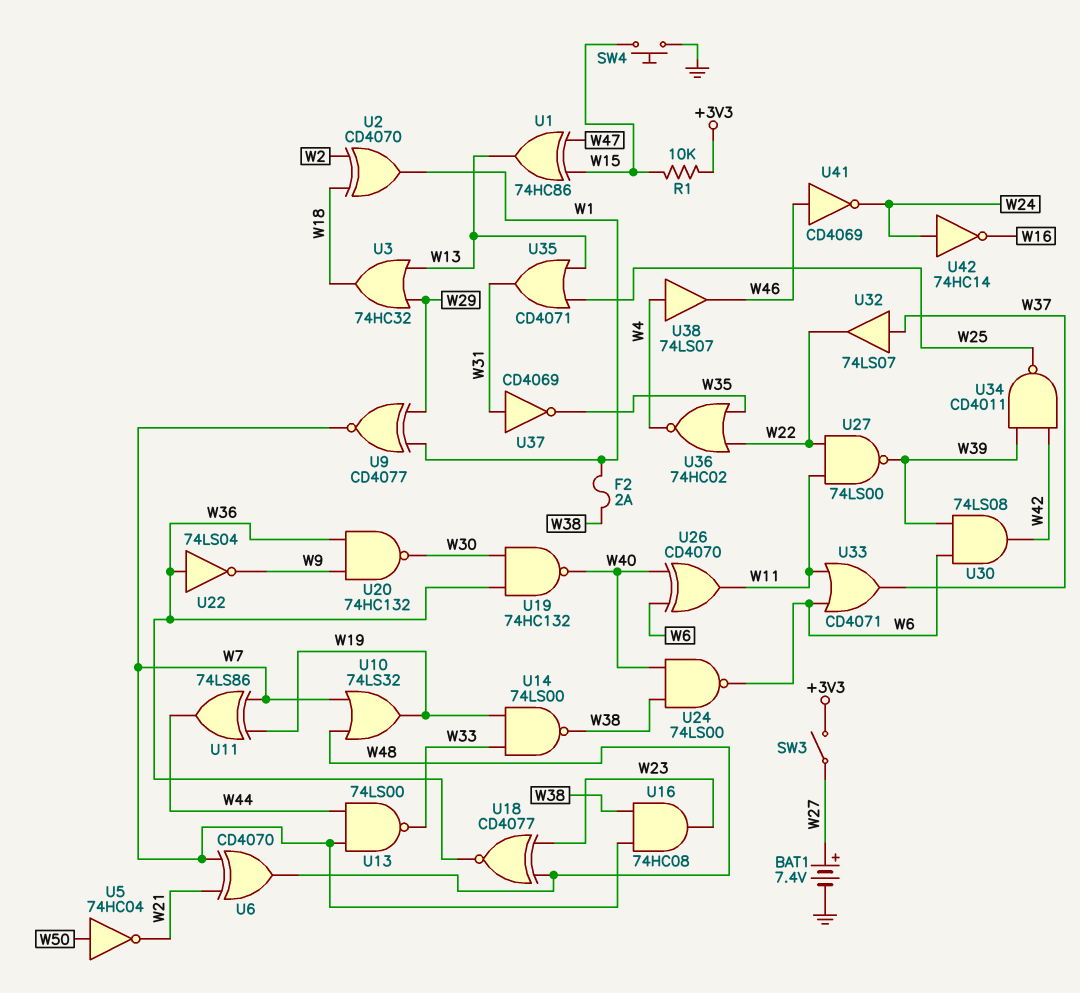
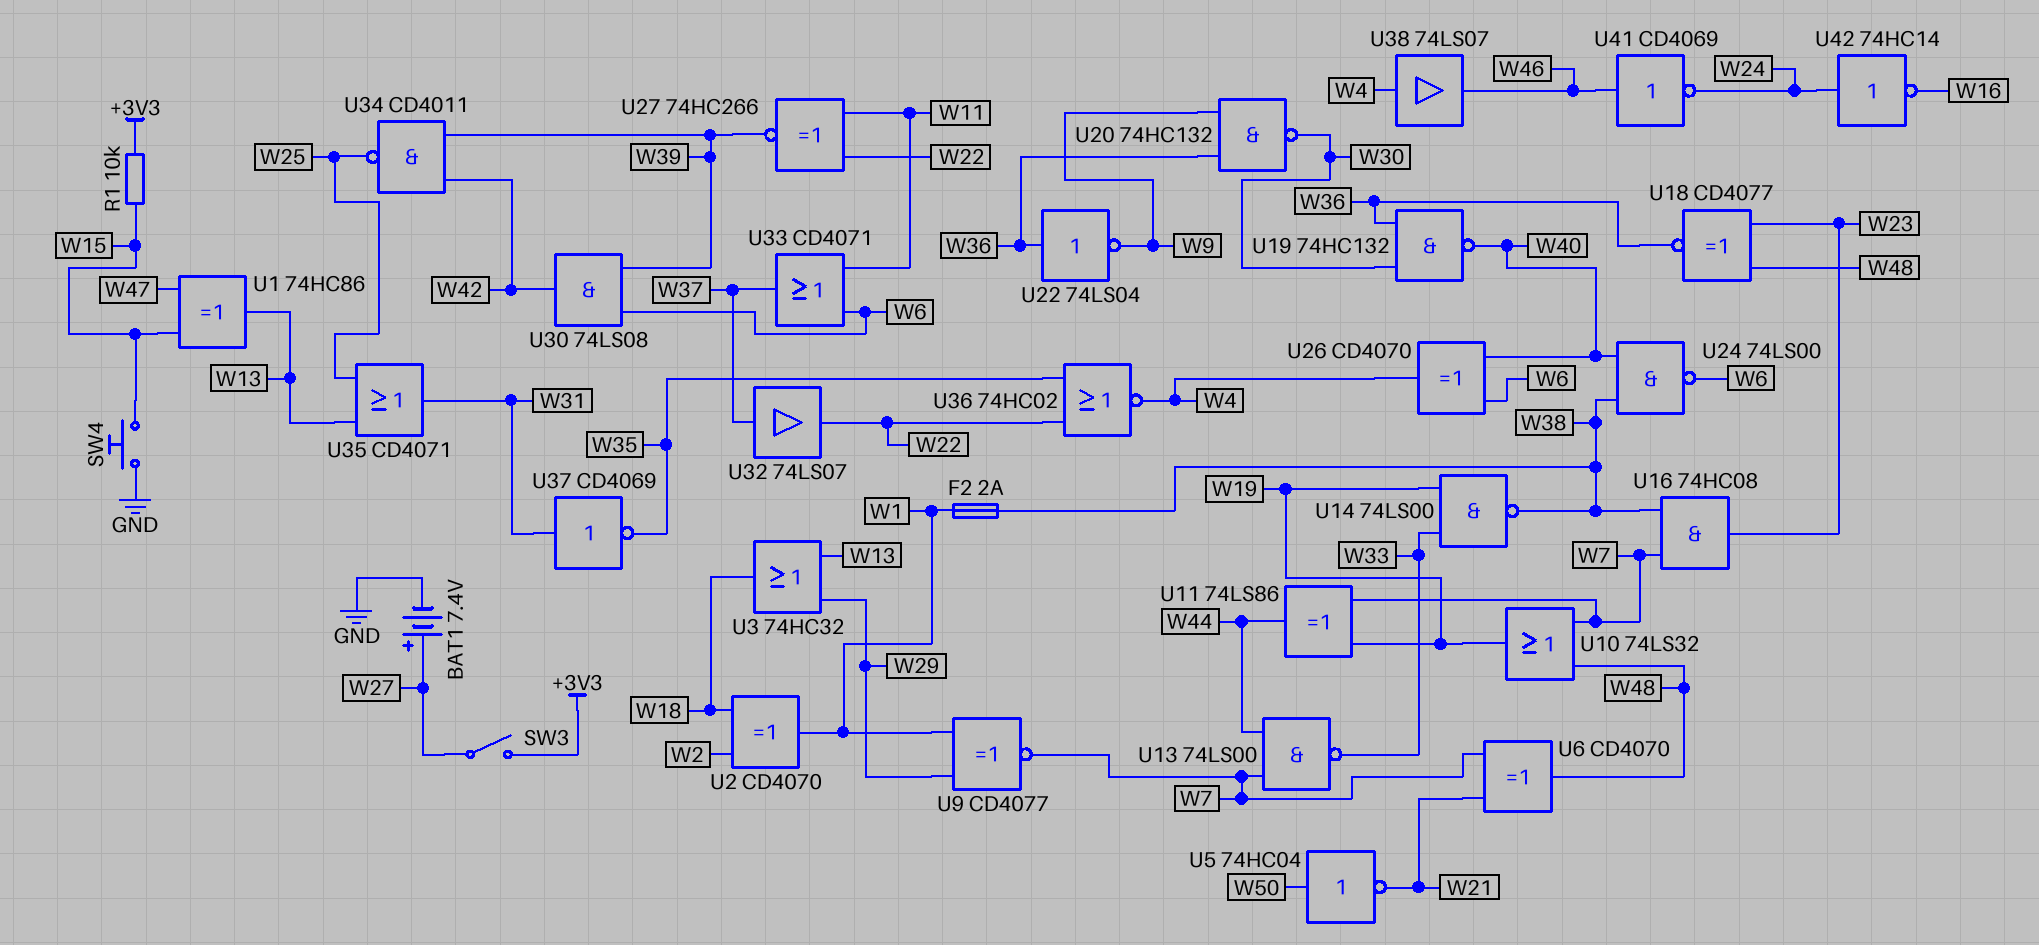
U26: XOR CD4070 (in W6, in W40, out W11) -> XOR CD4070 (in W6, in W40, out W4)
U27: NAND 74LS00 (in W11, in W22, out W39) -> XNOR 74HC266 (in W11, in W22, out W39)

